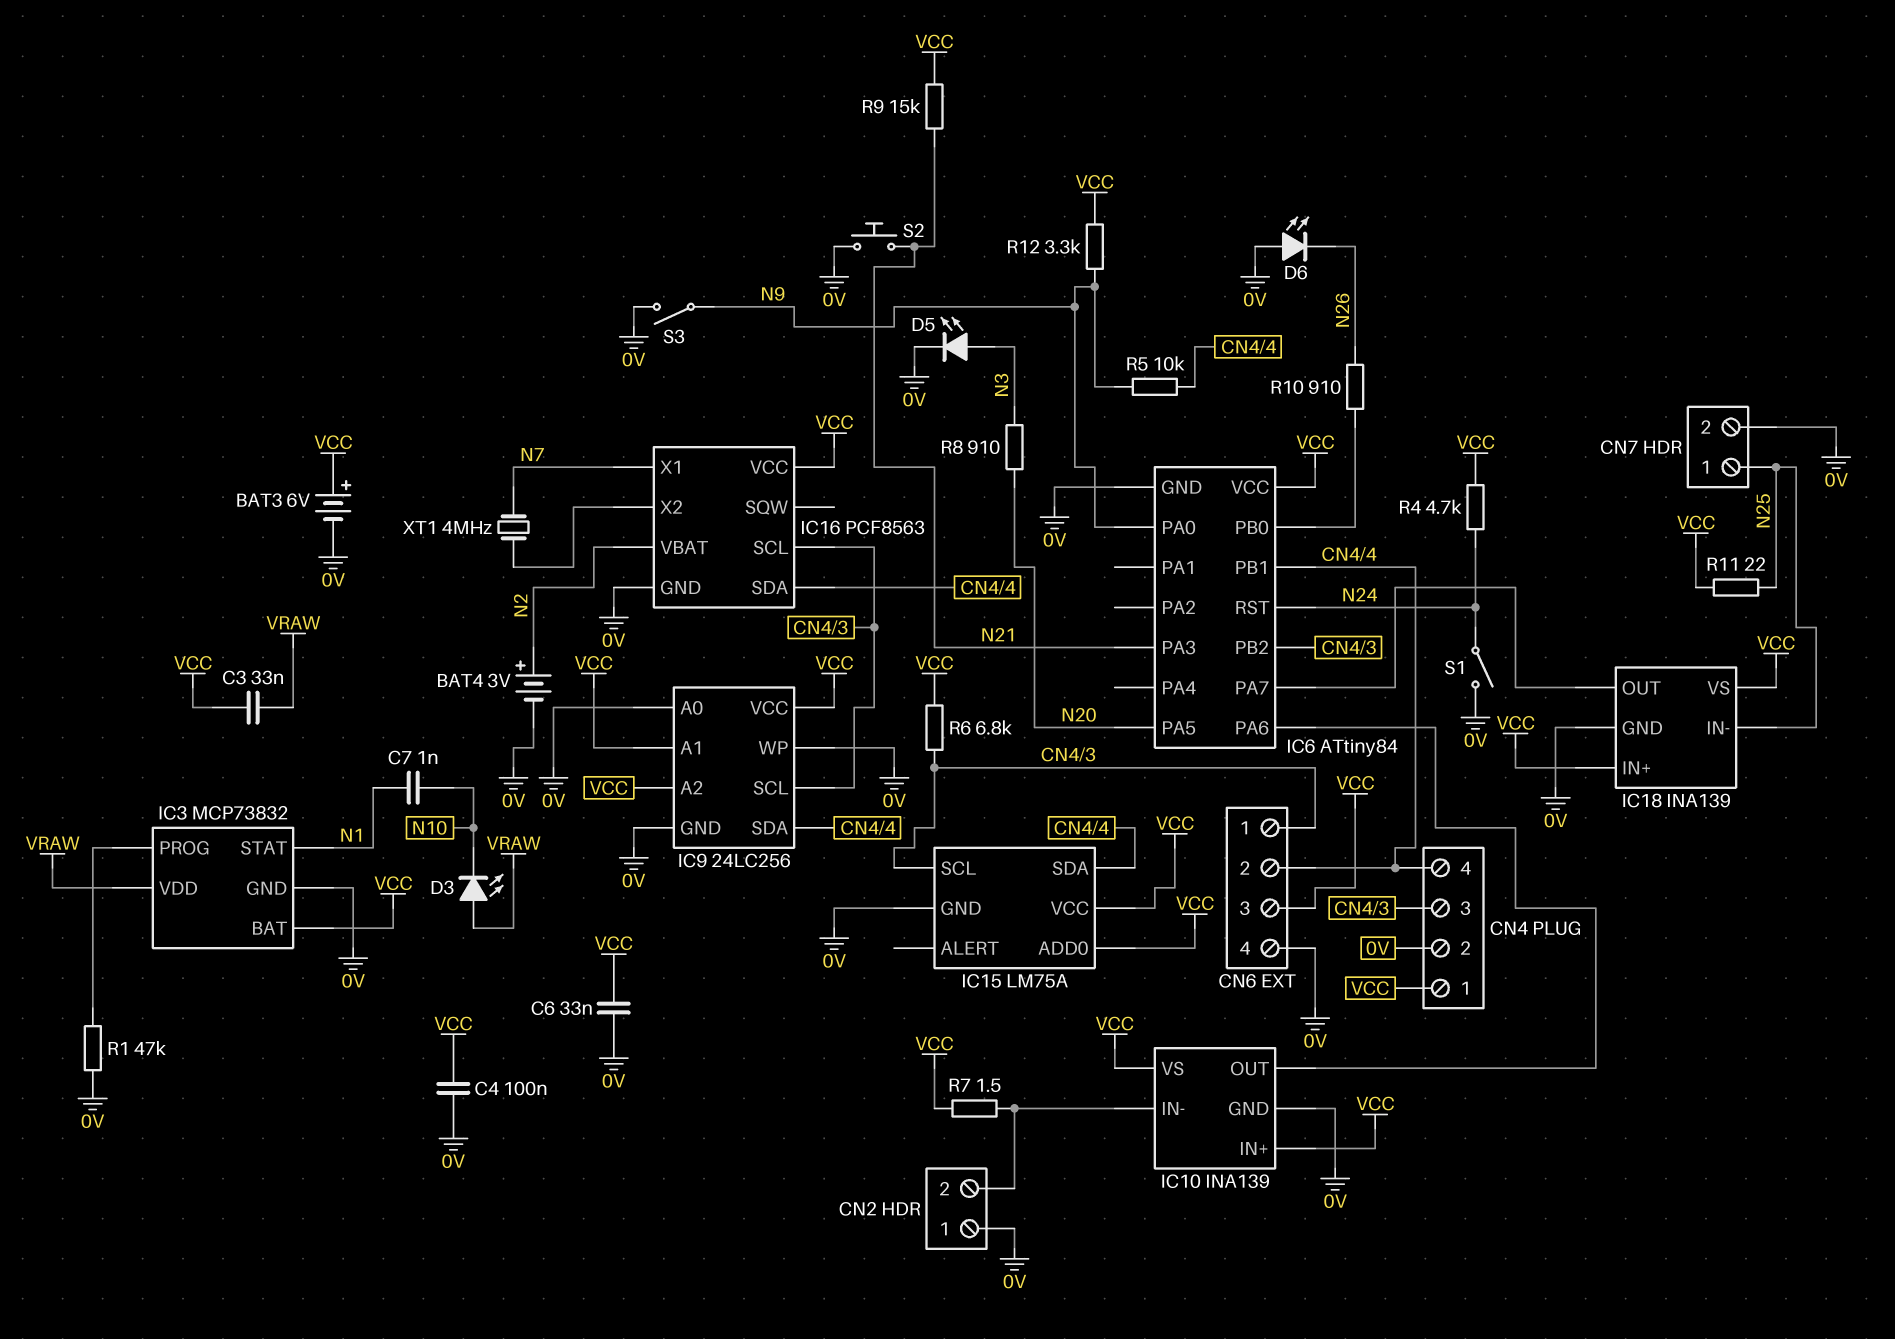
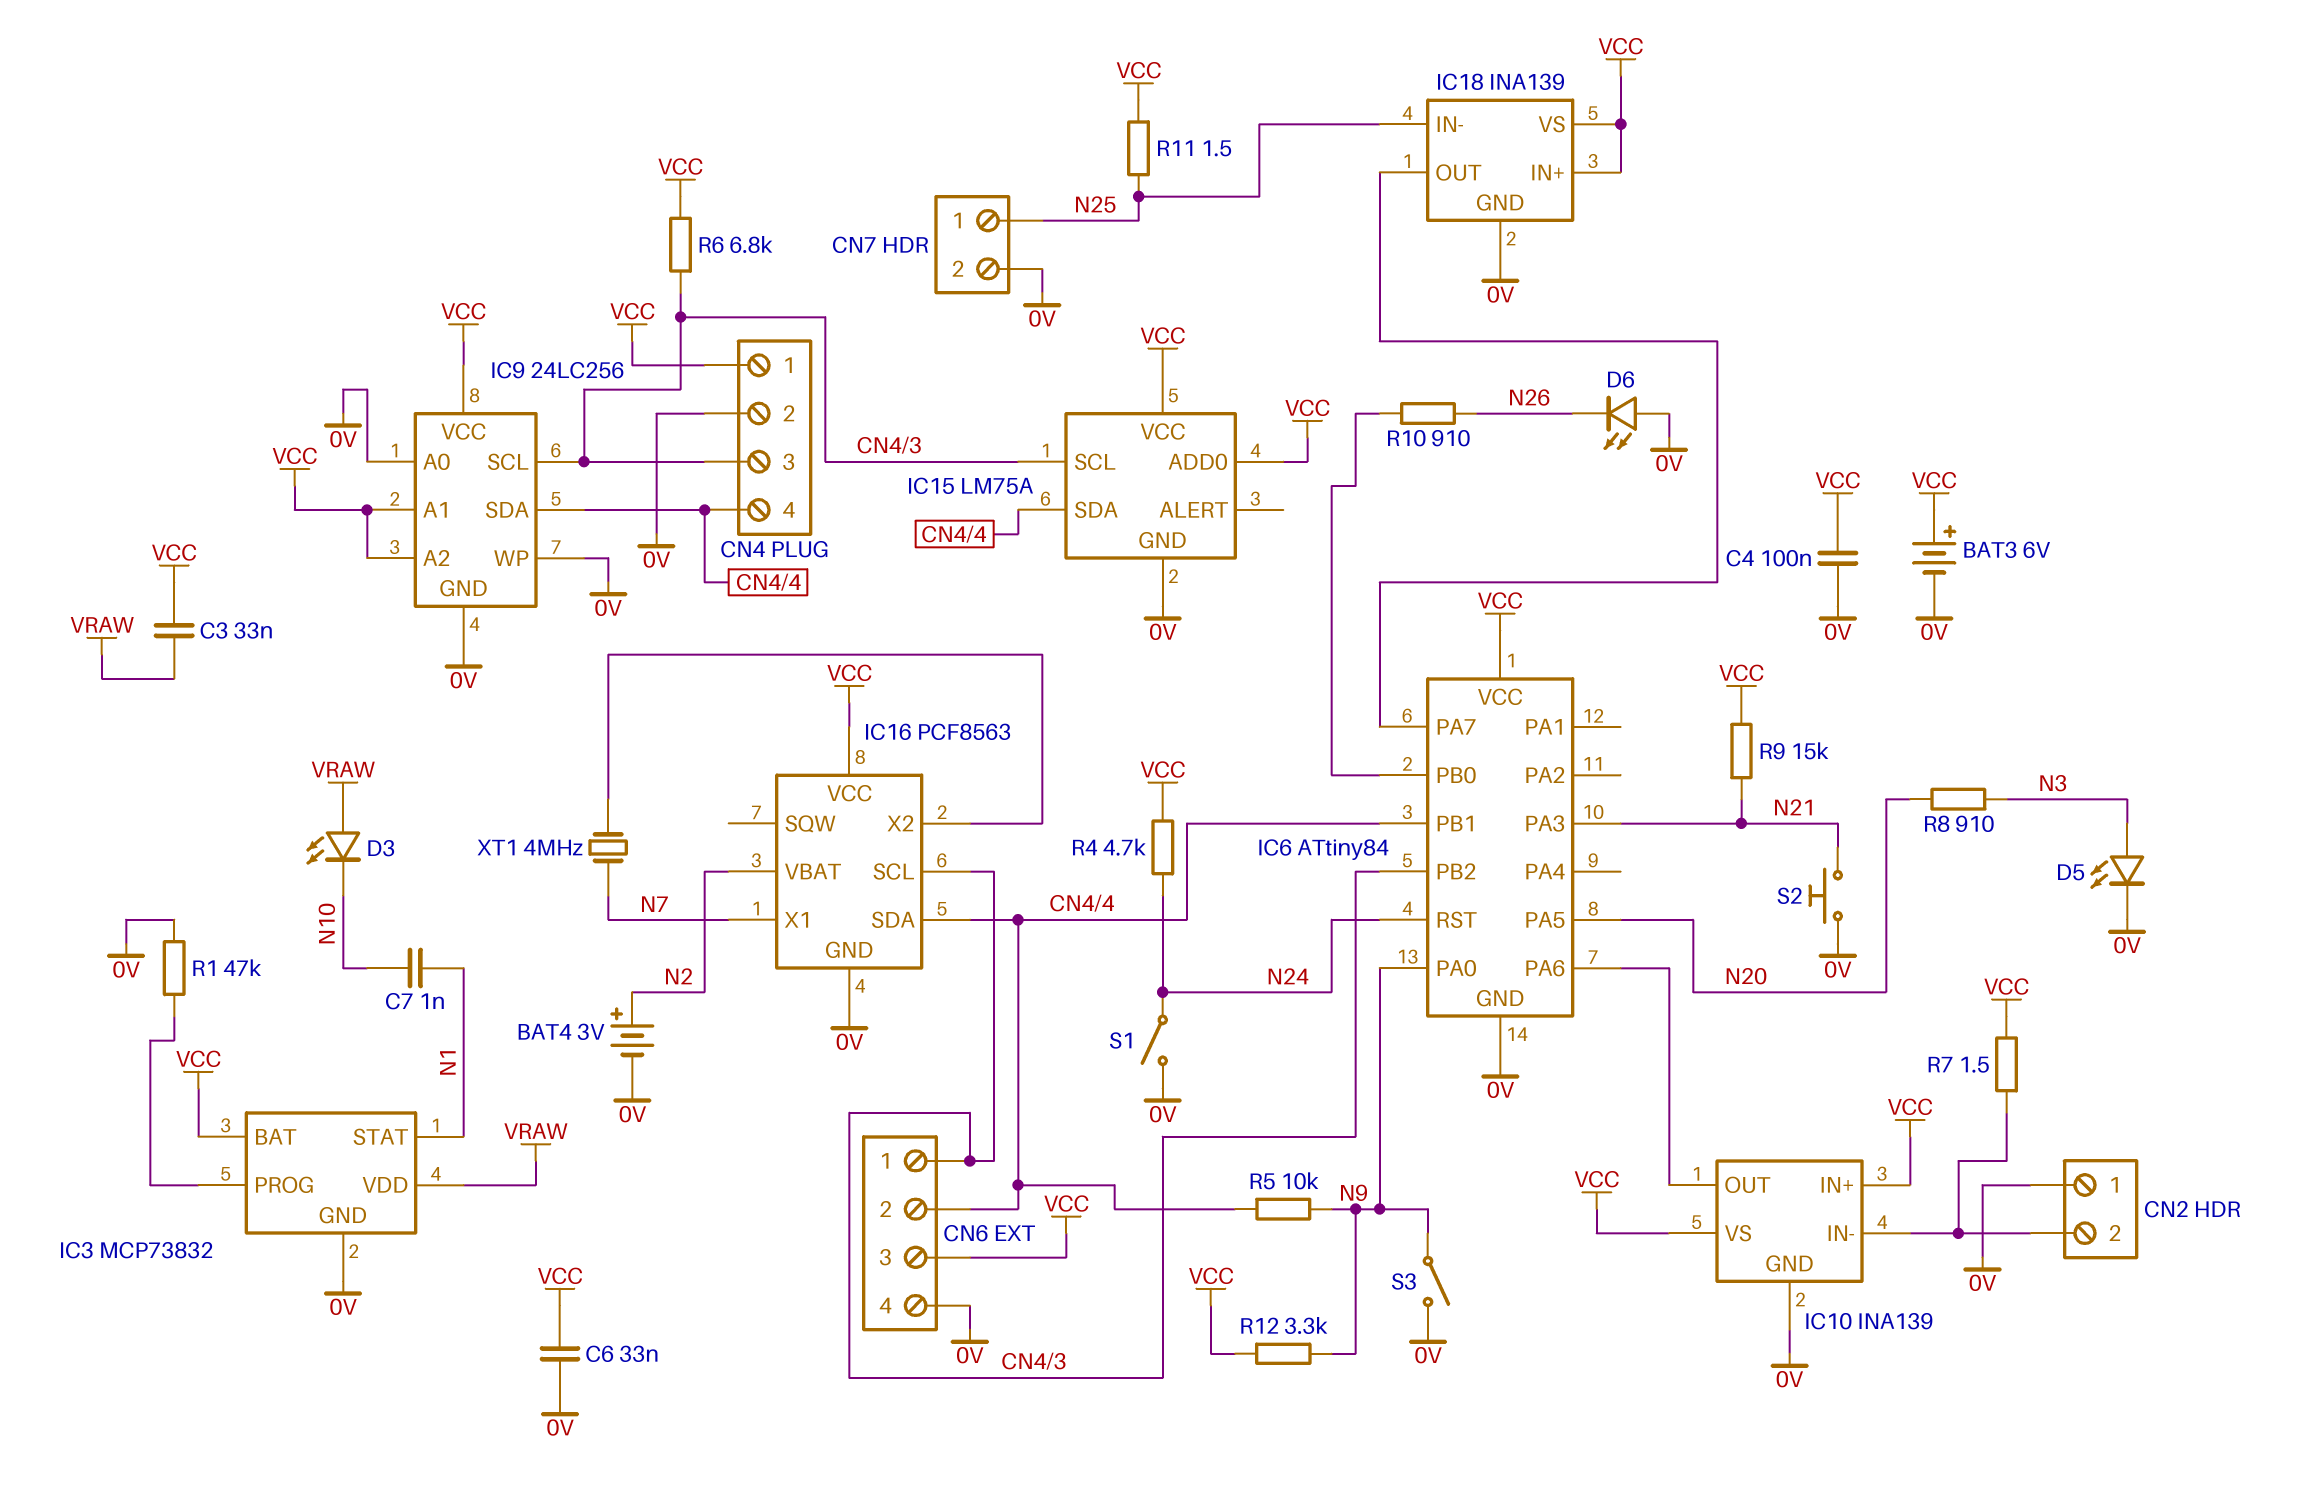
R11: 22 (N25, VCC) -> 1.5 (N25, VCC)

